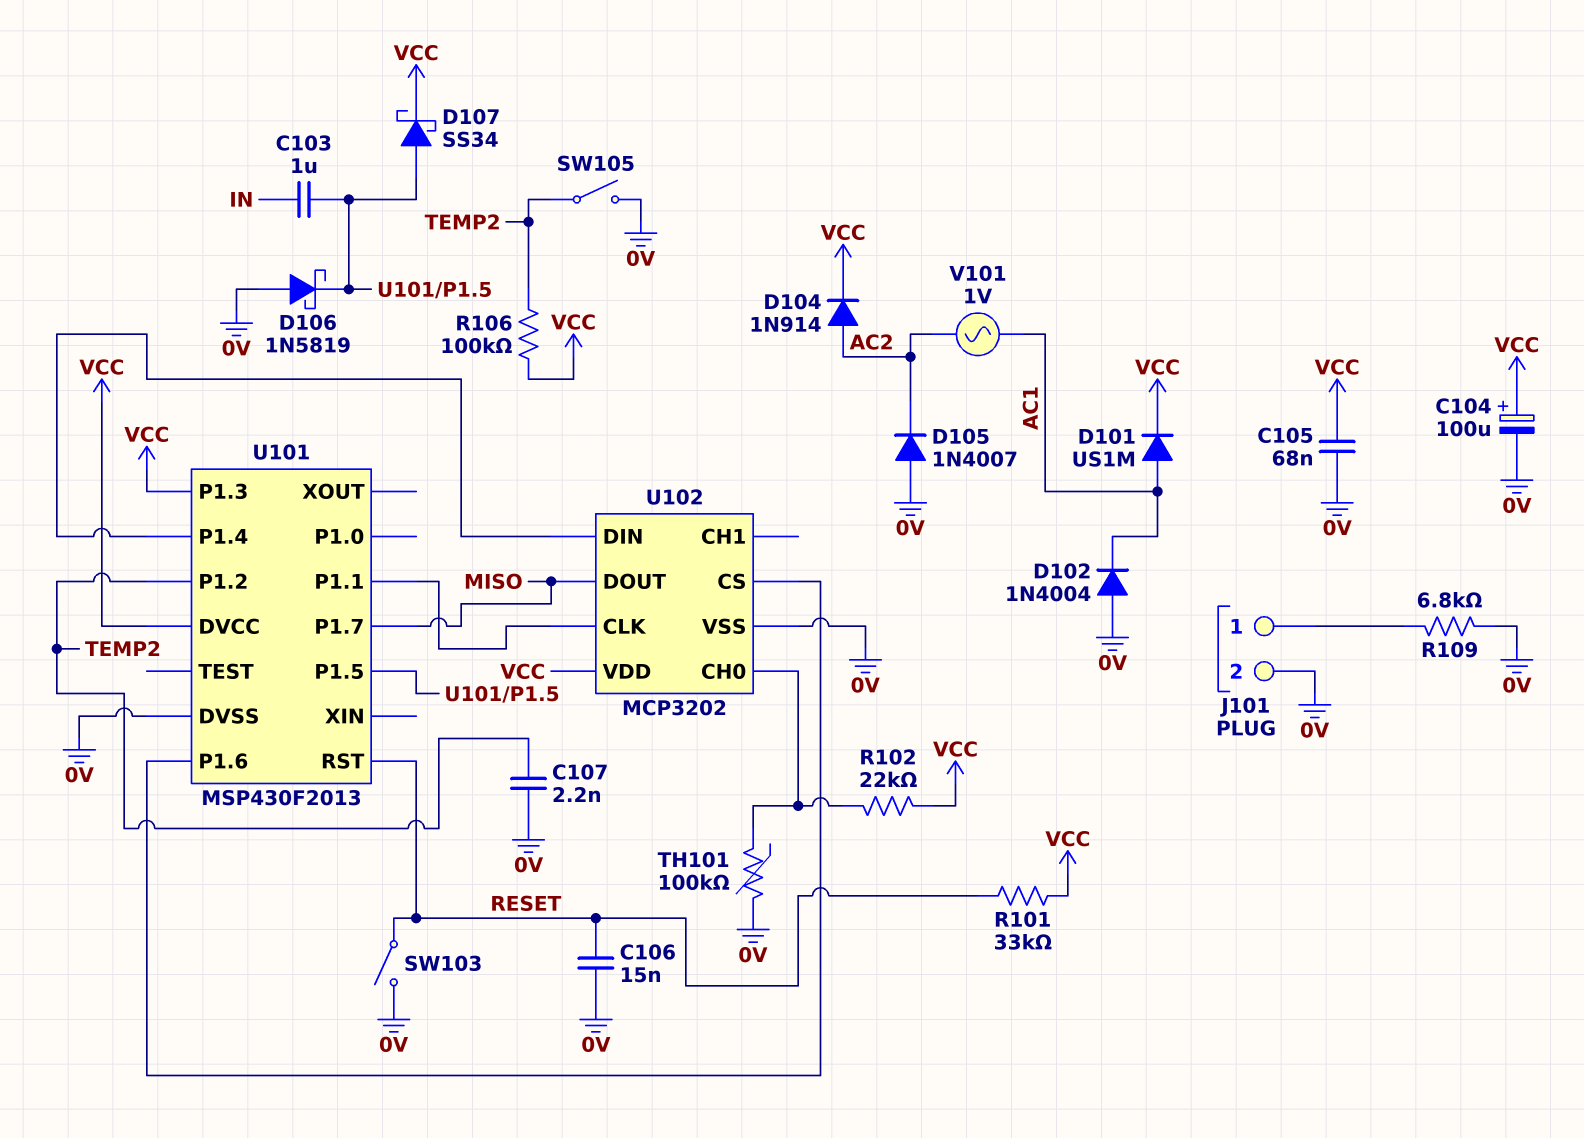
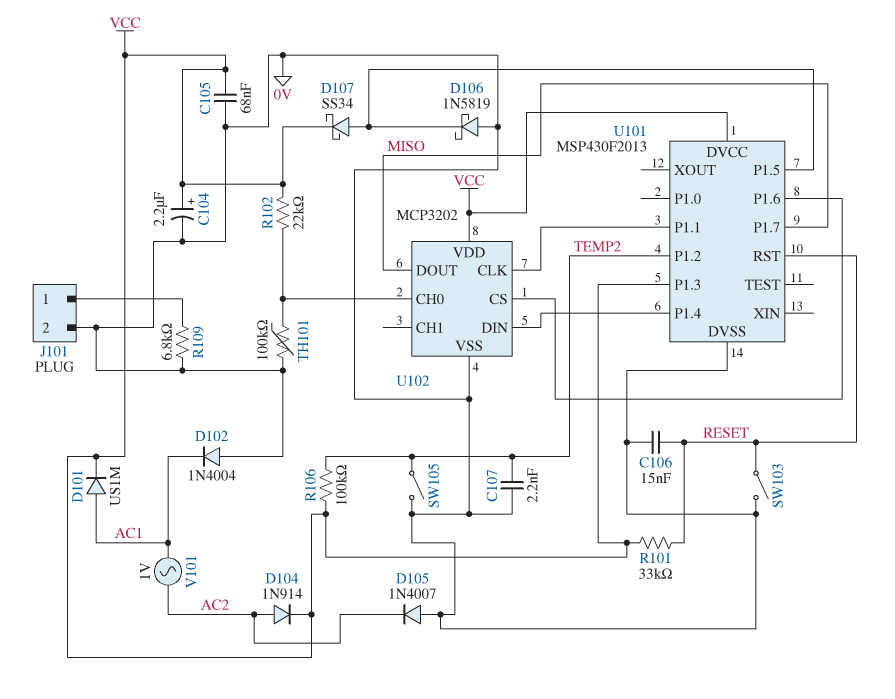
C103: 1uF (IN, U101/P1.5) -> none
C104: 100uF (plus VCC, minus 0V) -> 2.2uF (plus VCC, minus 0V)

